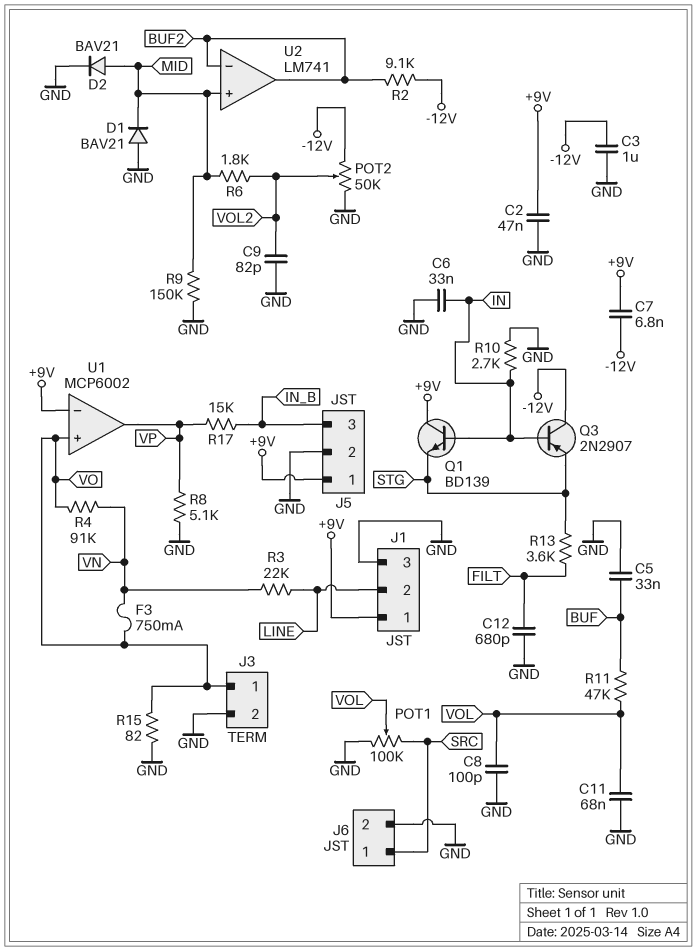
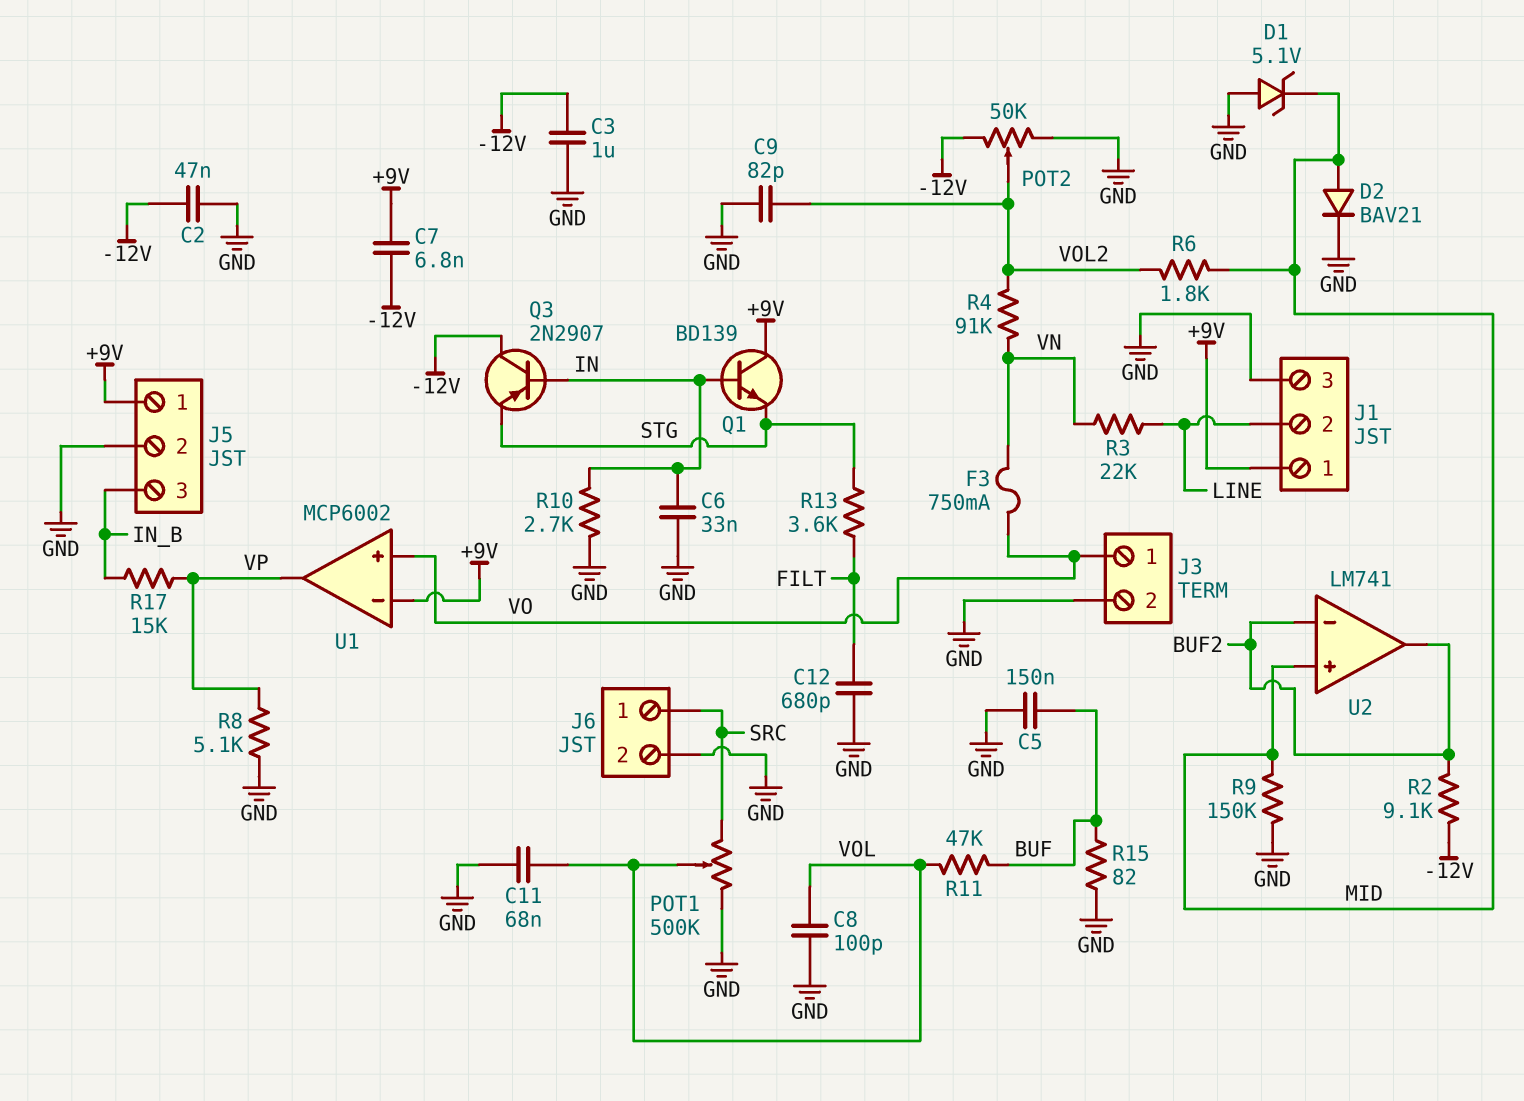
C2: 47nF (+9V, GND) -> 47nF (-12V, GND)
C5: 33nF (BUF, GND) -> 150nF (BUF, GND)
D1: diode BAV21 (A GND, K MID) -> zener 5.1V (A GND, K MID)
POT1: 100k (GND, SRC, wiper VOL) -> 500k (GND, SRC, wiper VOL)
R4: 91k (VN, VO) -> 91k (VN, VOL2)
R15: 82 (GND, VO) -> 82 (BUF, GND)

